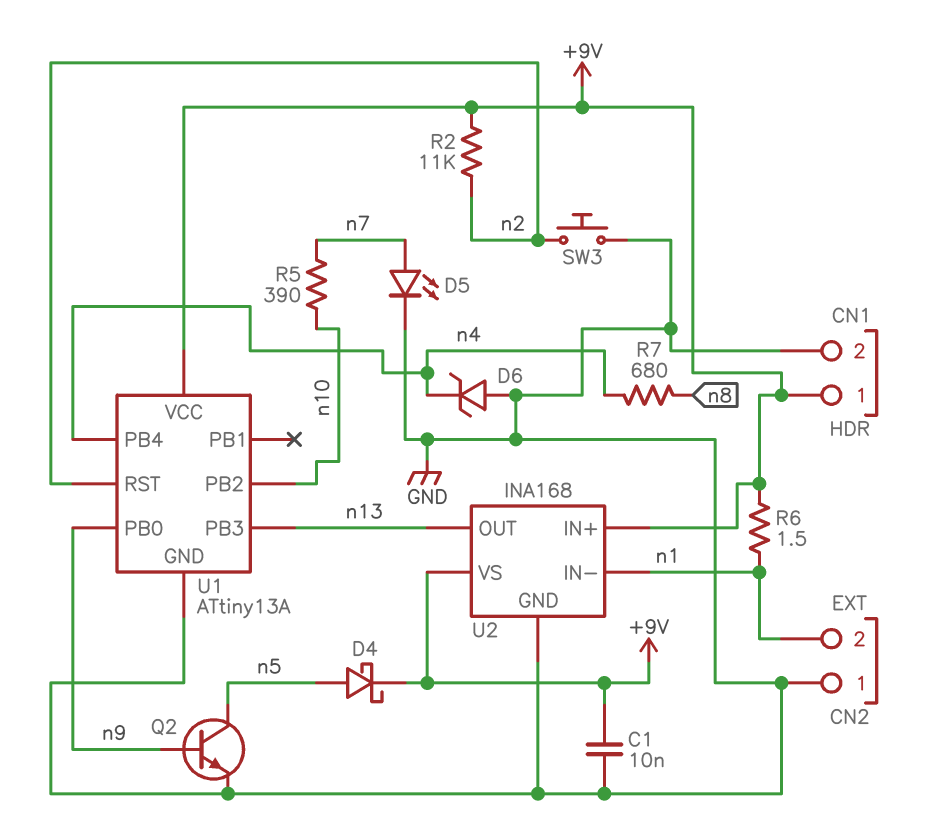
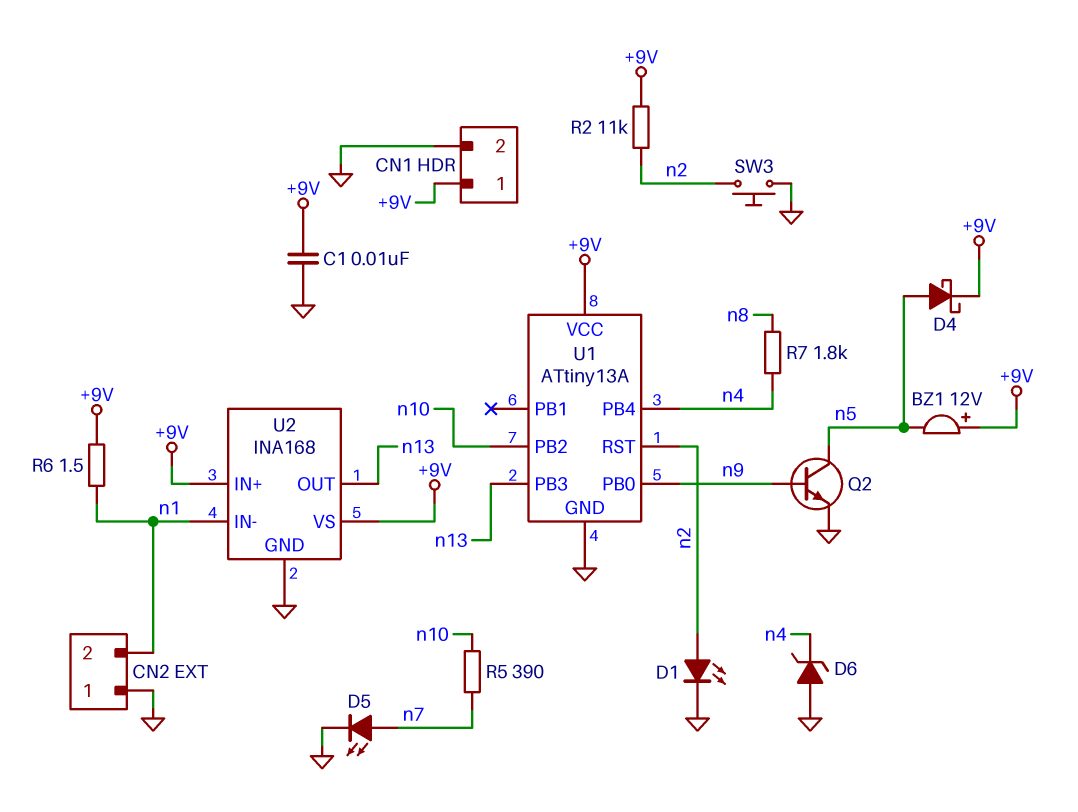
BZ1: none -> buzzer 12V (plus +9V, minus n5)
D1: none -> LED (A n2, K GND)
R7: 680 (n4, n8) -> 1.8k (n4, n8)

